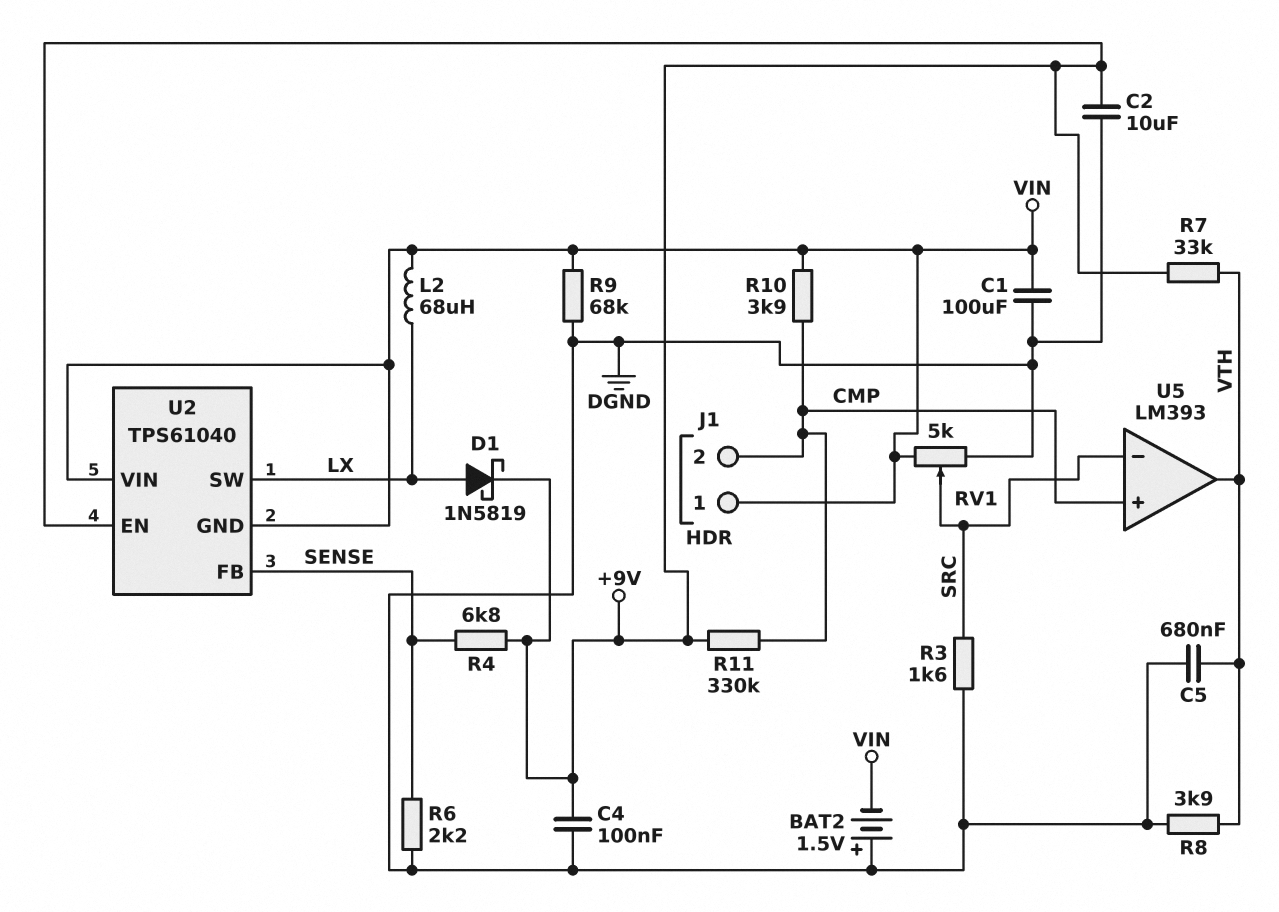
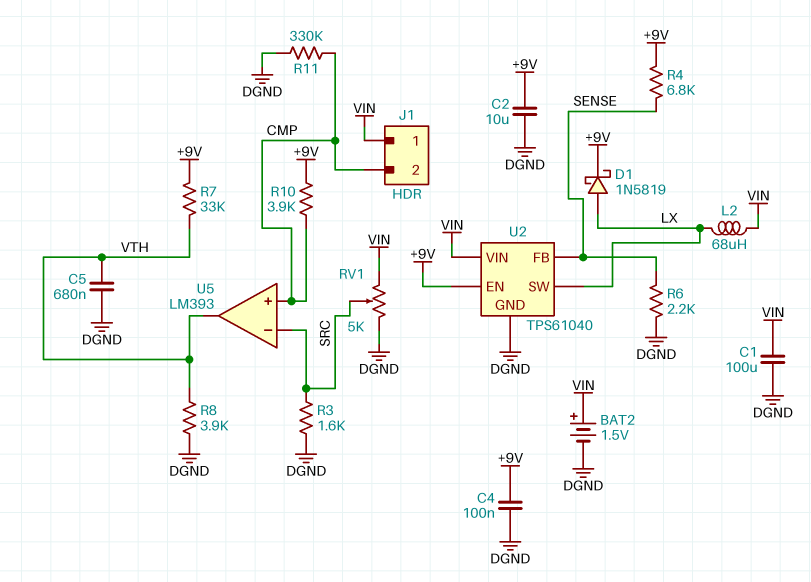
BAT2: 1.5V (plus DGND, minus VIN) -> 1.5V (plus VIN, minus DGND)
R9: 68k (DGND, VIN) -> none
R10: 3.9k (CMP, VIN) -> 3.9k (+9V, CMP)
R11: 330k (+9V, CMP) -> 330k (CMP, DGND)
U2 pin GND: VIN -> DGND

